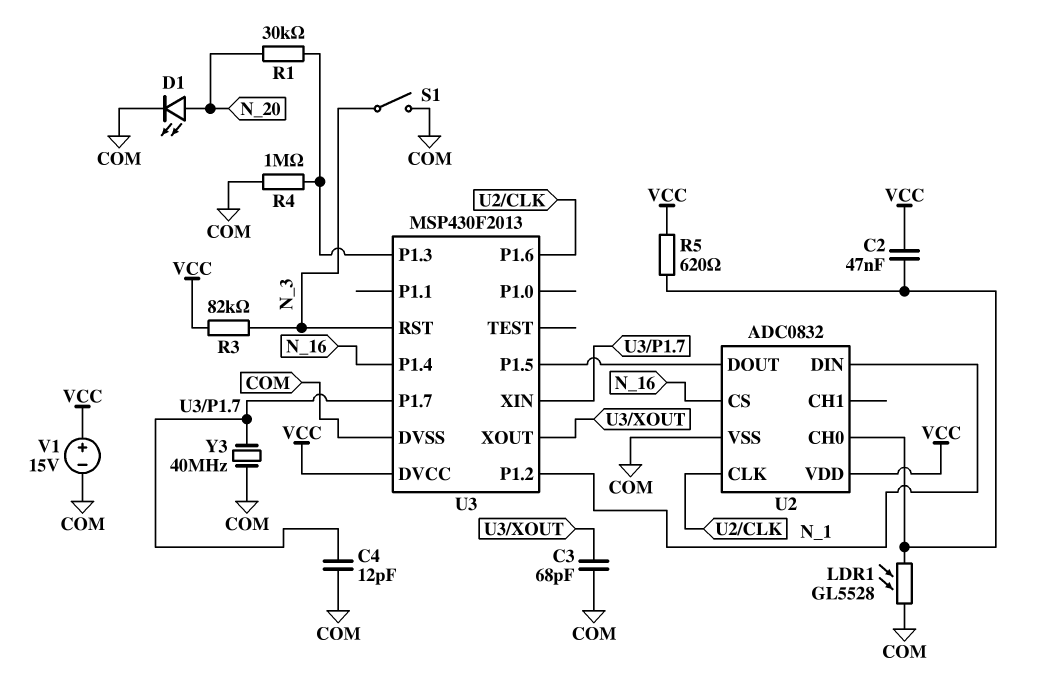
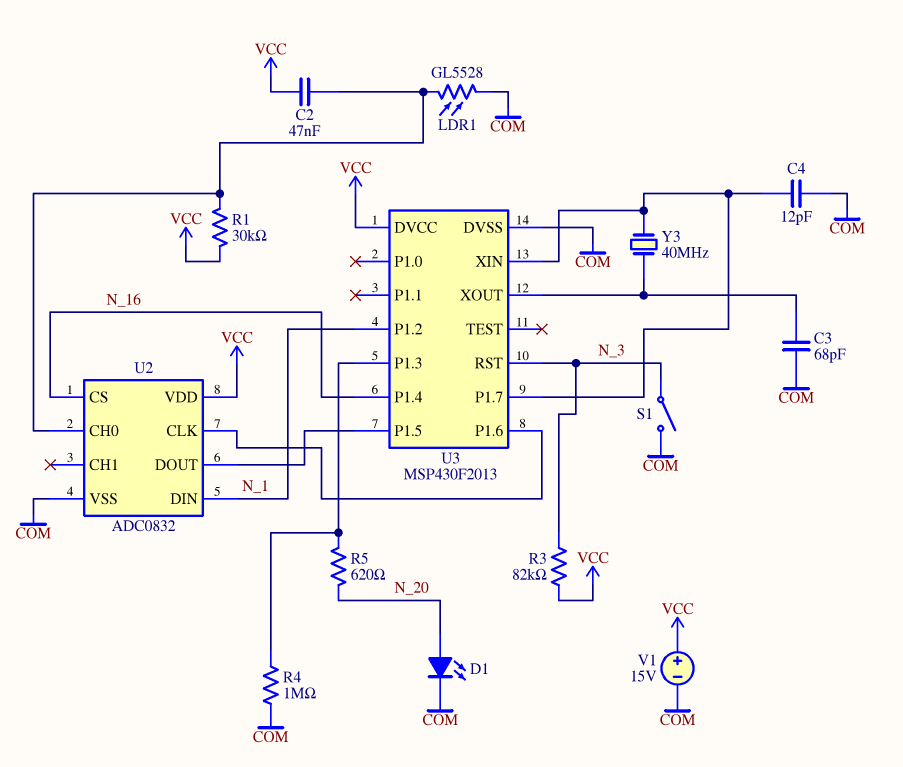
R1: 30k (N_20, U3/P1.3) -> 30k (U2/CH0, VCC)
R5: 620 (U2/CH0, VCC) -> 620 (N_20, U3/P1.3)
Y3: 40MHz (COM, U3/P1.7) -> 40MHz (U3/P1.7, U3/XOUT)

